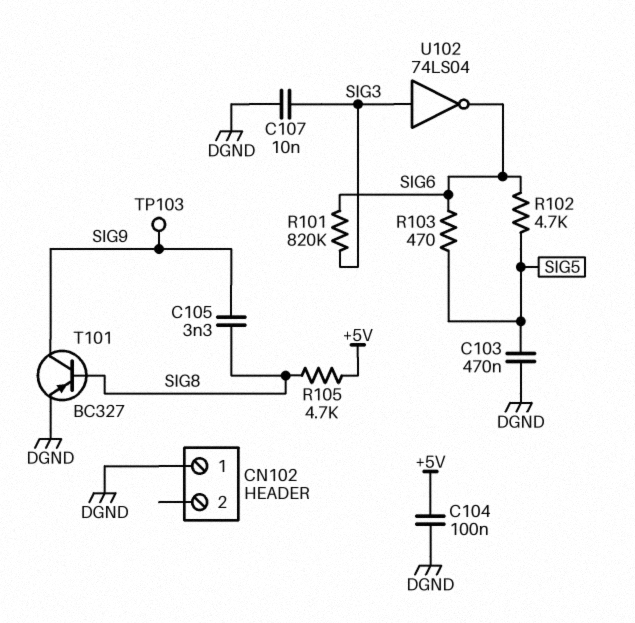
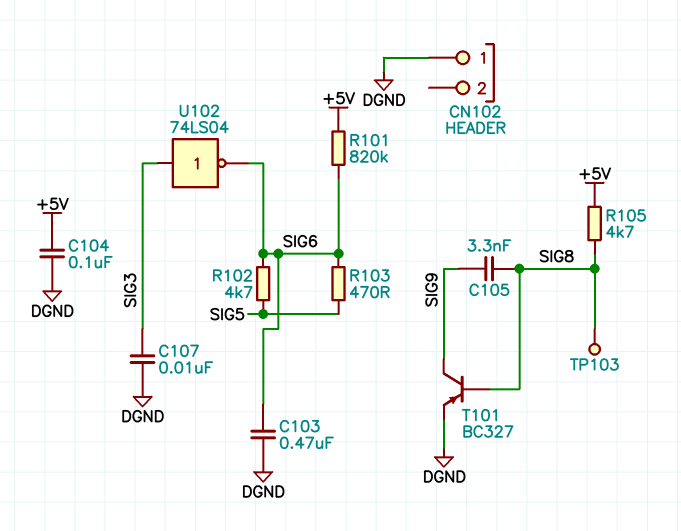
C103: 470nF (DGND, SIG5) -> 470nF (DGND, SIG6)
R101: 820k (SIG3, SIG6) -> 820k (+5V, SIG6)
TP103: test point (SIG9) -> test point (SIG8)

